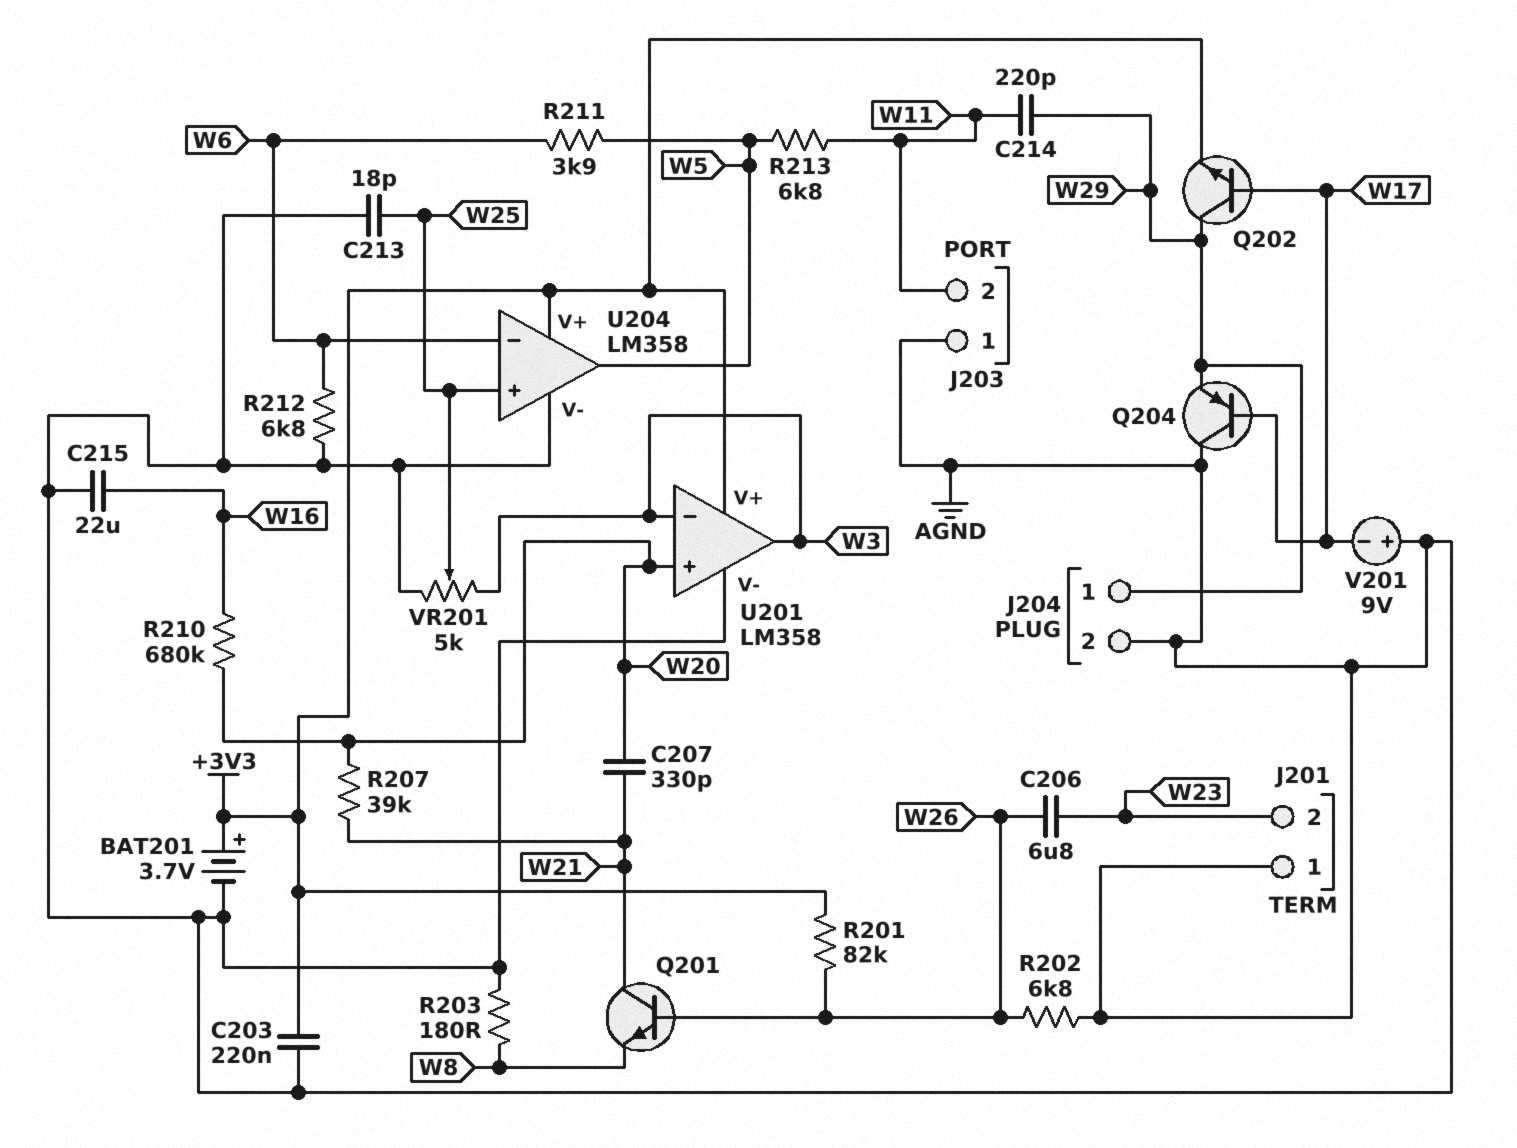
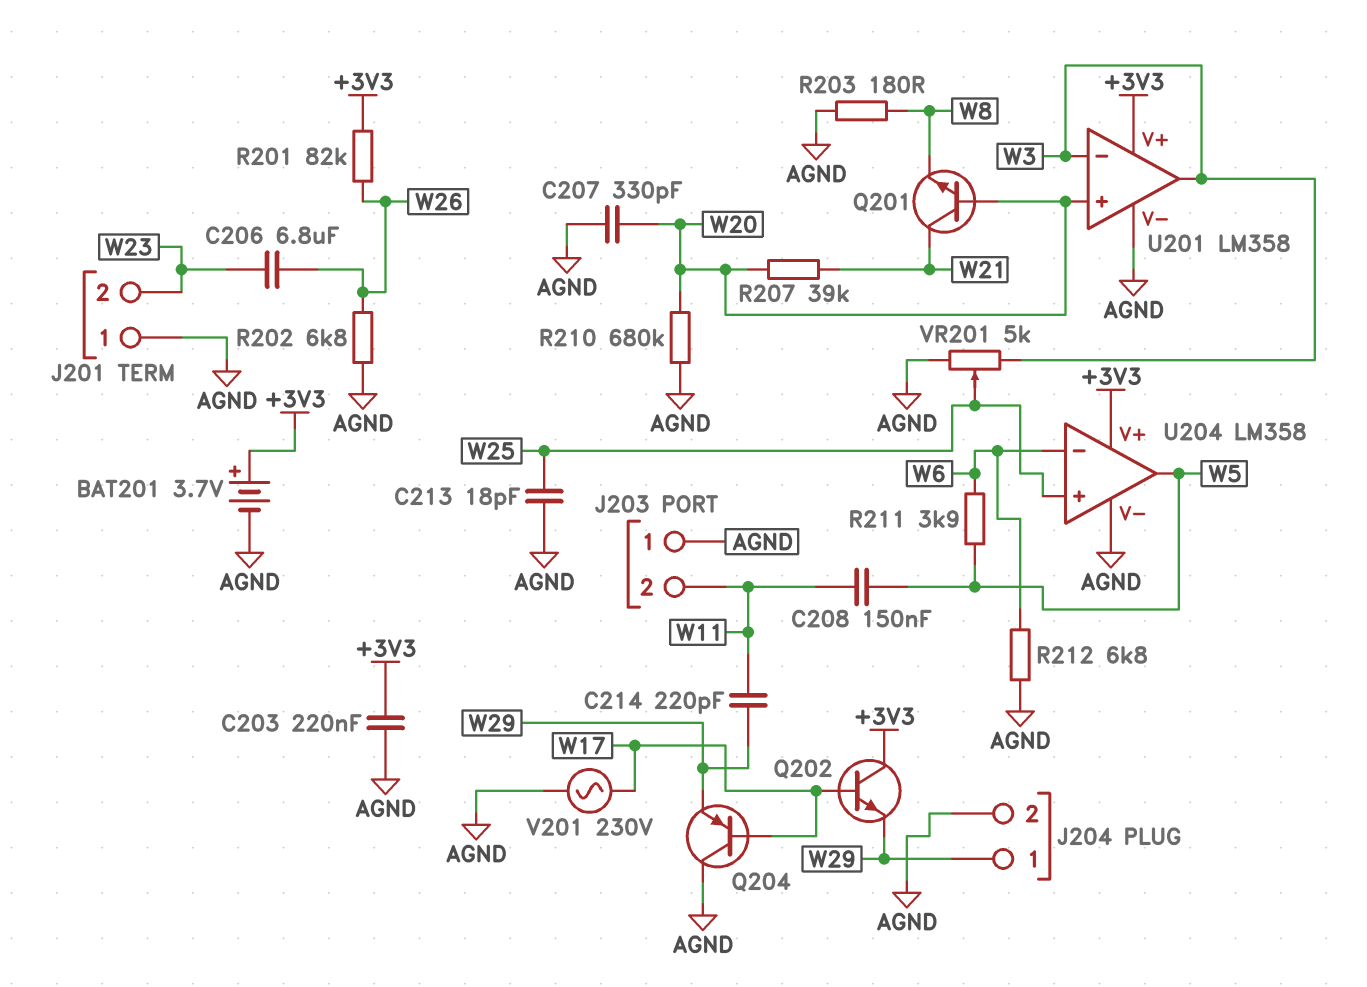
C207: 330pF (W20, W21) -> 330pF (AGND, W20)
C208: none -> 150nF (W5, W11)
C215: 22uF (AGND, W16) -> none
Q201: NPN (B W26, C W21, E W8) -> NPN (B W20, C W21, E W8)
Q202: NPN (B W17, C W29, E +3V3) -> NPN (B W17, C +3V3, E W29)
R210: 680k (W16, W20) -> 680k (AGND, W20)
R213: 6.8k (W5, W11) -> none
V201: 9V (plus AGND, minus W17) -> AC 230V (AGND, W17)

